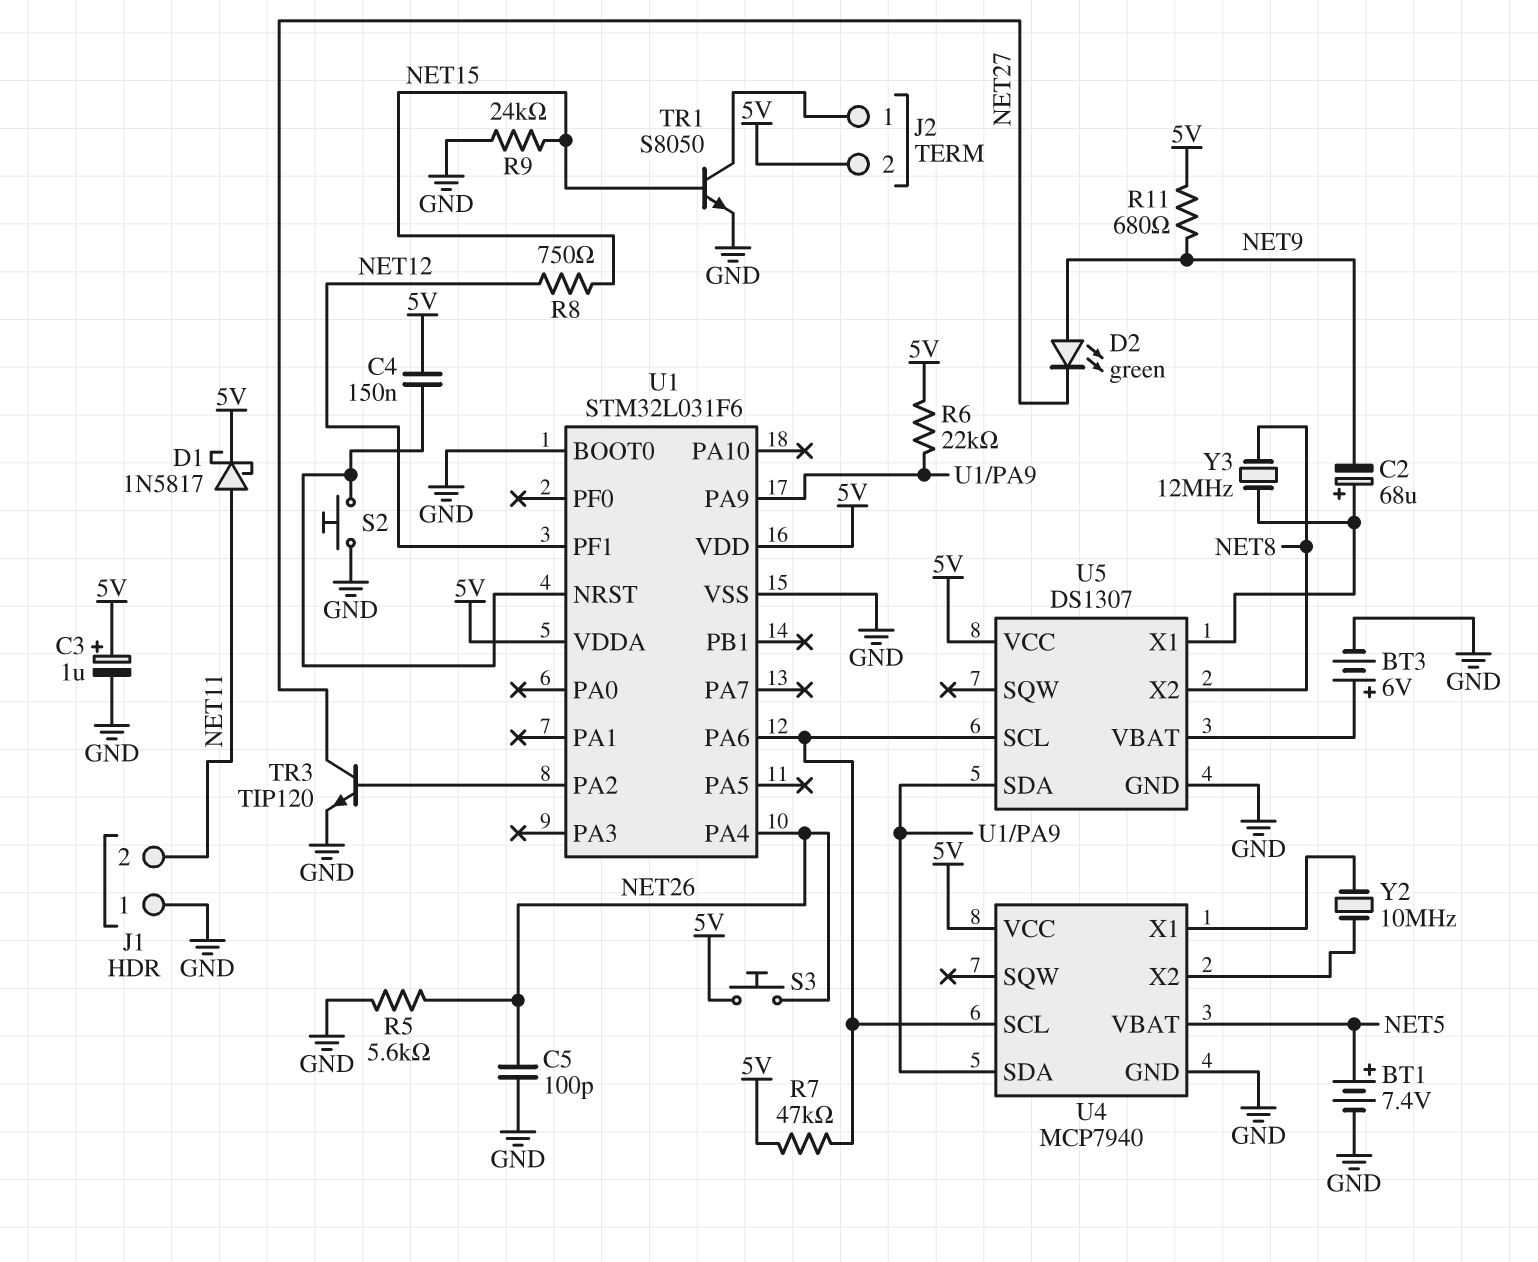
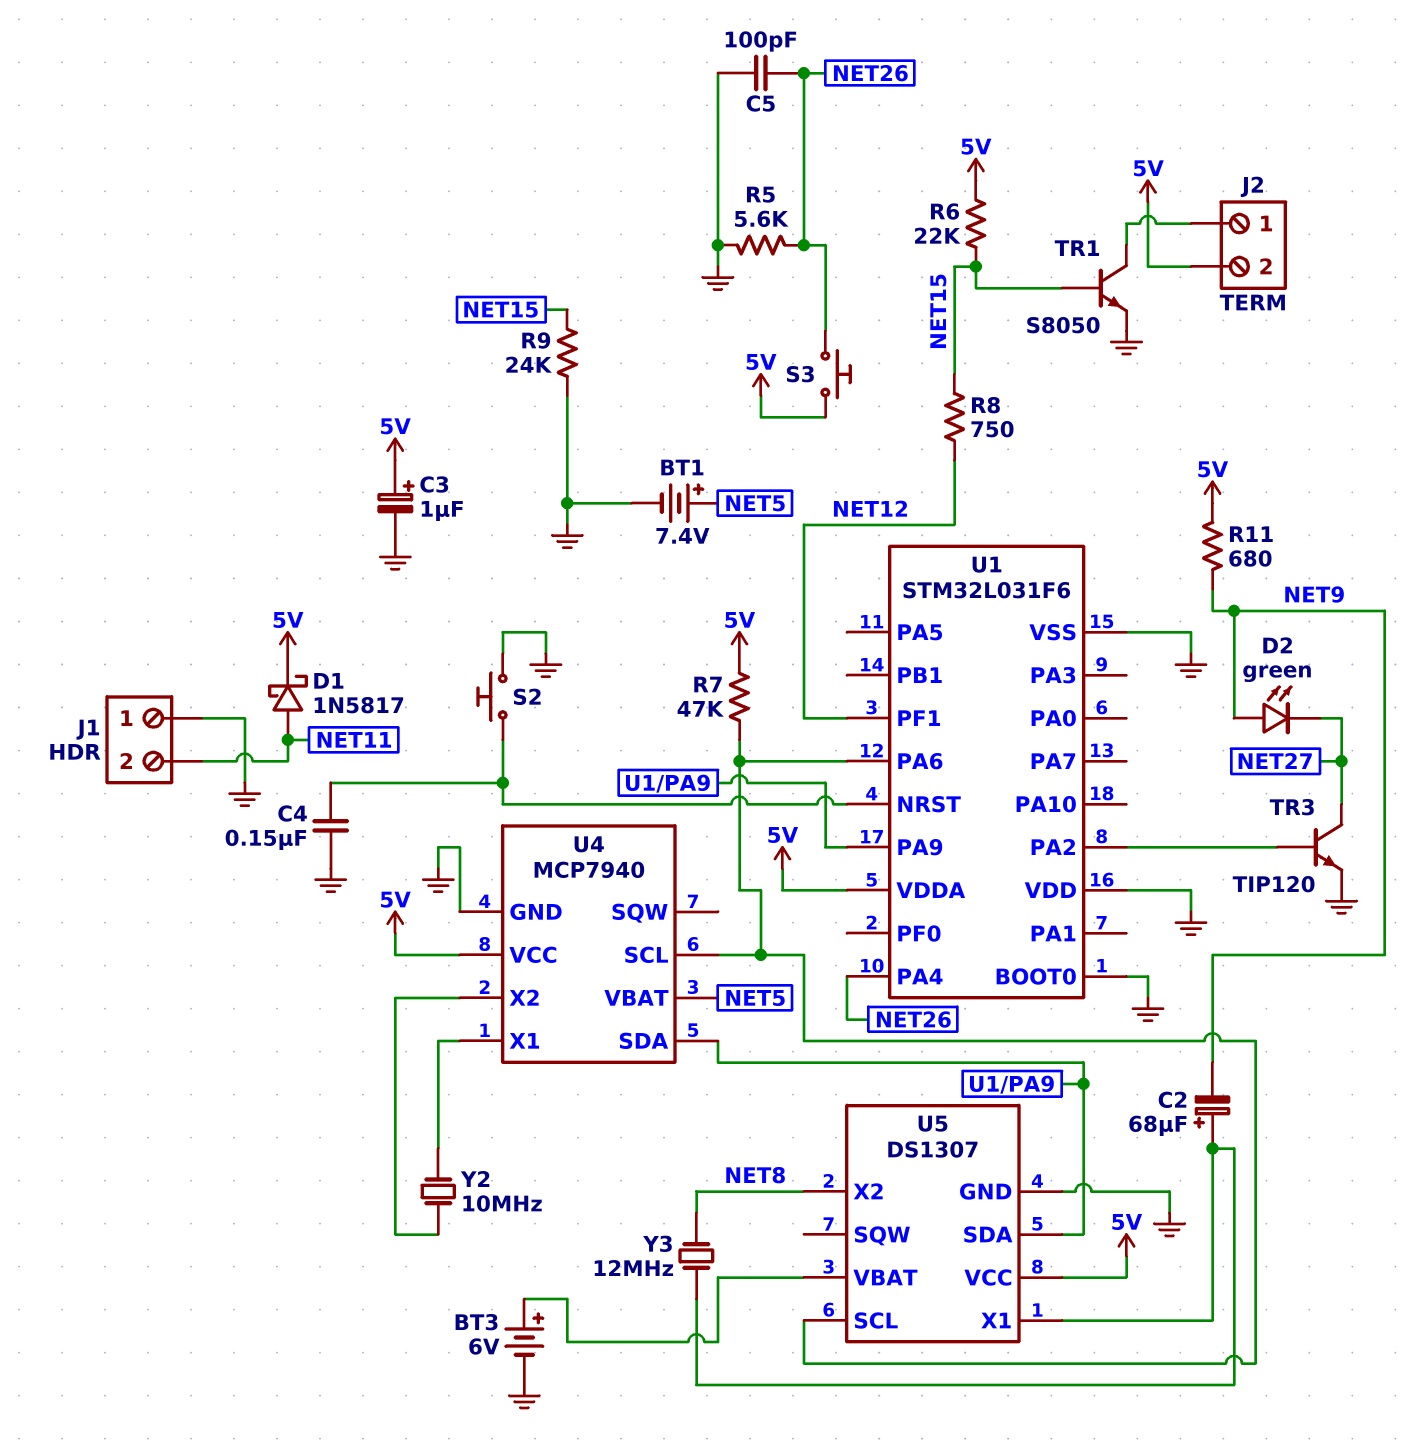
C4: 150nF (5V, U1/NRST) -> 150nF (GND, U1/NRST)
R6: 22k (5V, U1/PA9) -> 22k (5V, NET15)
U1 pin VDD: 5V -> GND

